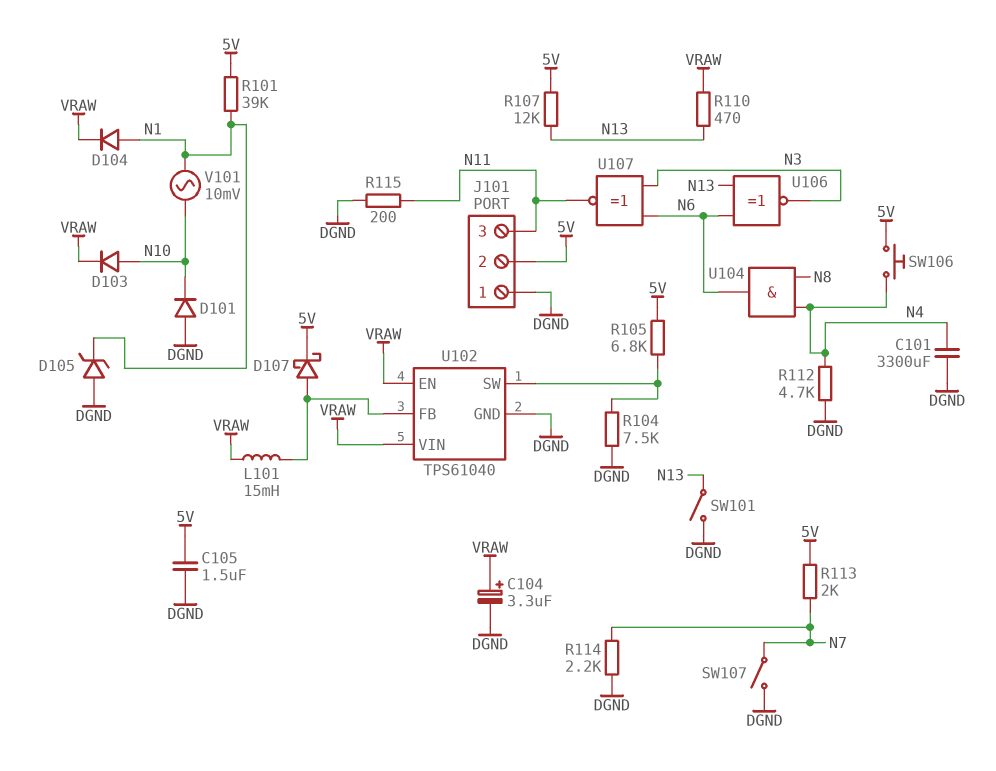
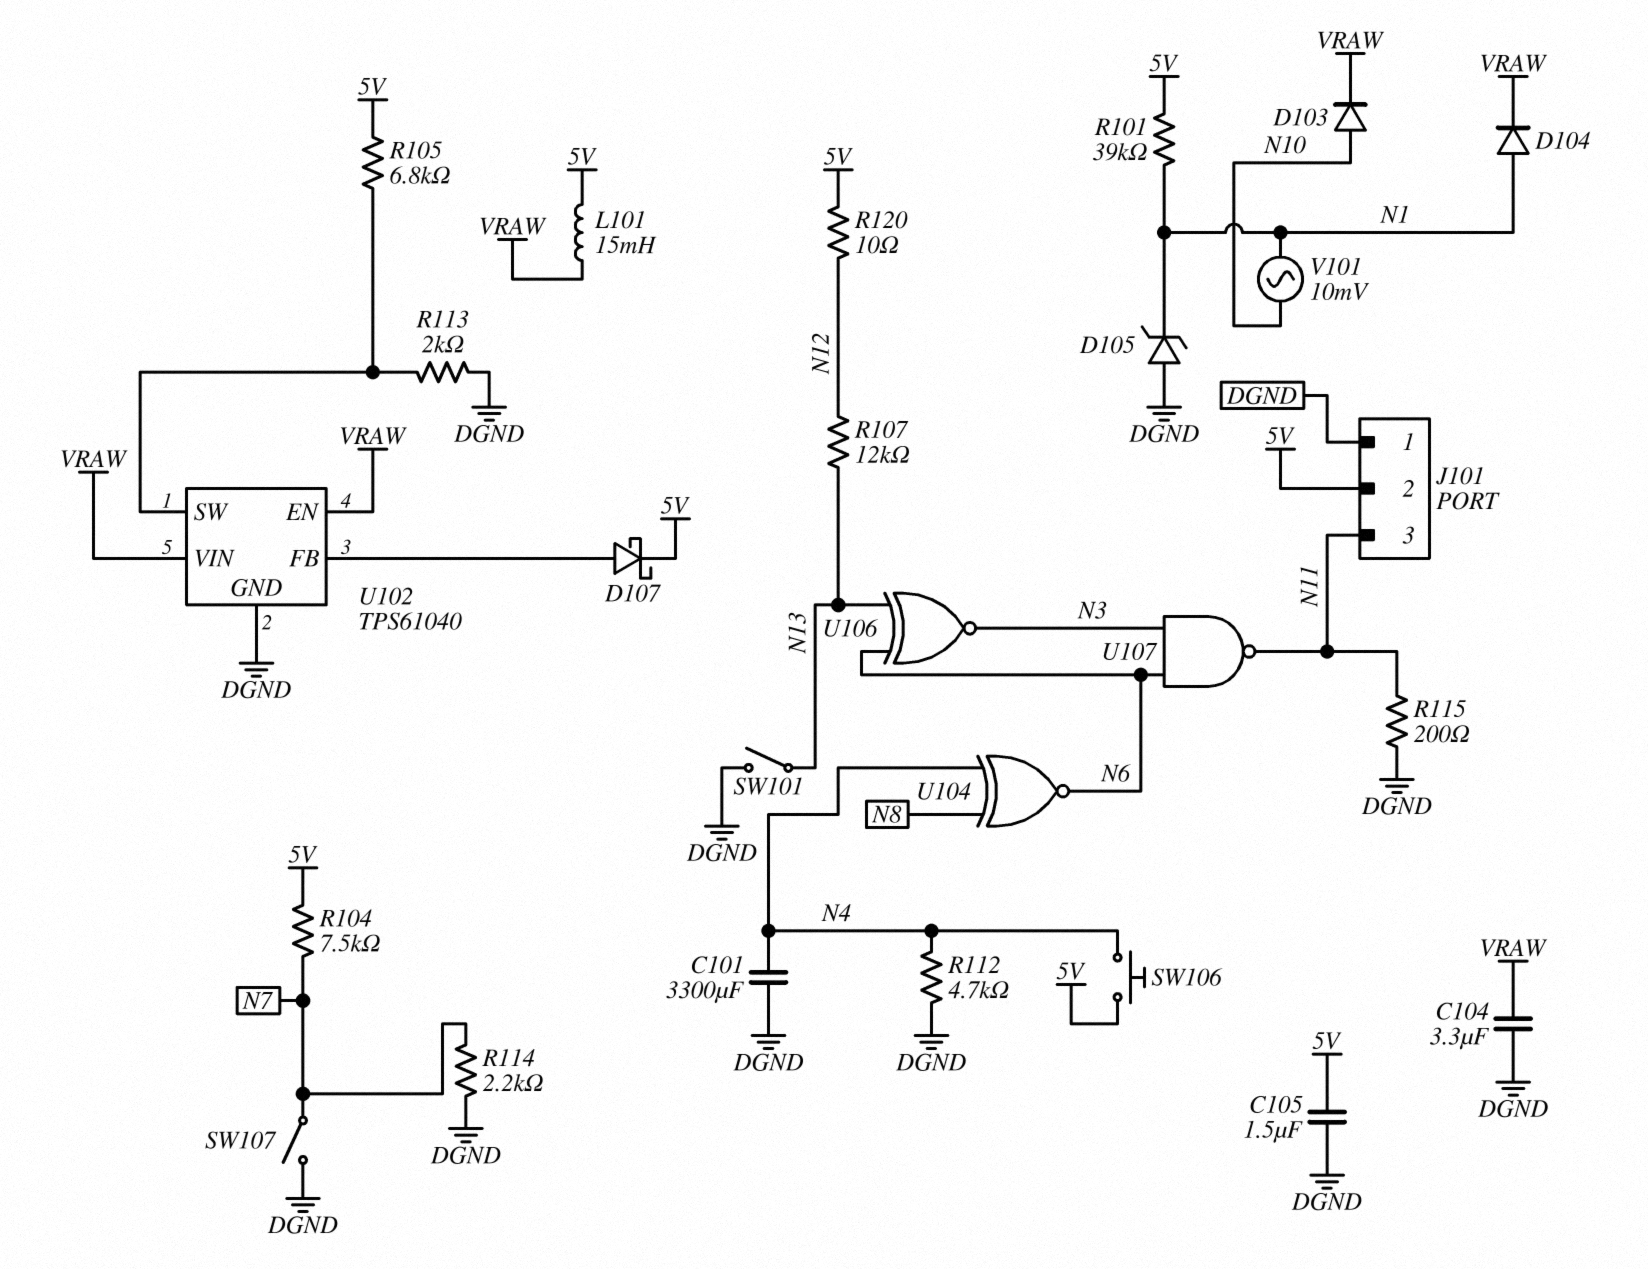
C104: 3.3uF (plus VRAW, minus DGND) -> 3.3uF (DGND, VRAW)
D101: diode (A DGND, K N10) -> none
L101: 15mH (U102/FB, VRAW) -> 15mH (5V, VRAW)
R104: 7.5k (DGND, U102/SW) -> 7.5k (5V, N7)
R107: 12k (5V, N13) -> 12k (N12, N13)
R110: 470 (N13, VRAW) -> none
R113: 2k (5V, N7) -> 2k (DGND, U102/SW)
R120: none -> 10 (5V, N12)
U104: AND (in N4, in N8, out N6) -> XNOR (in N4, in N8, out N6)
U107: XNOR (in N3, in N6, out N11) -> NAND (in N3, in N6, out N11)

